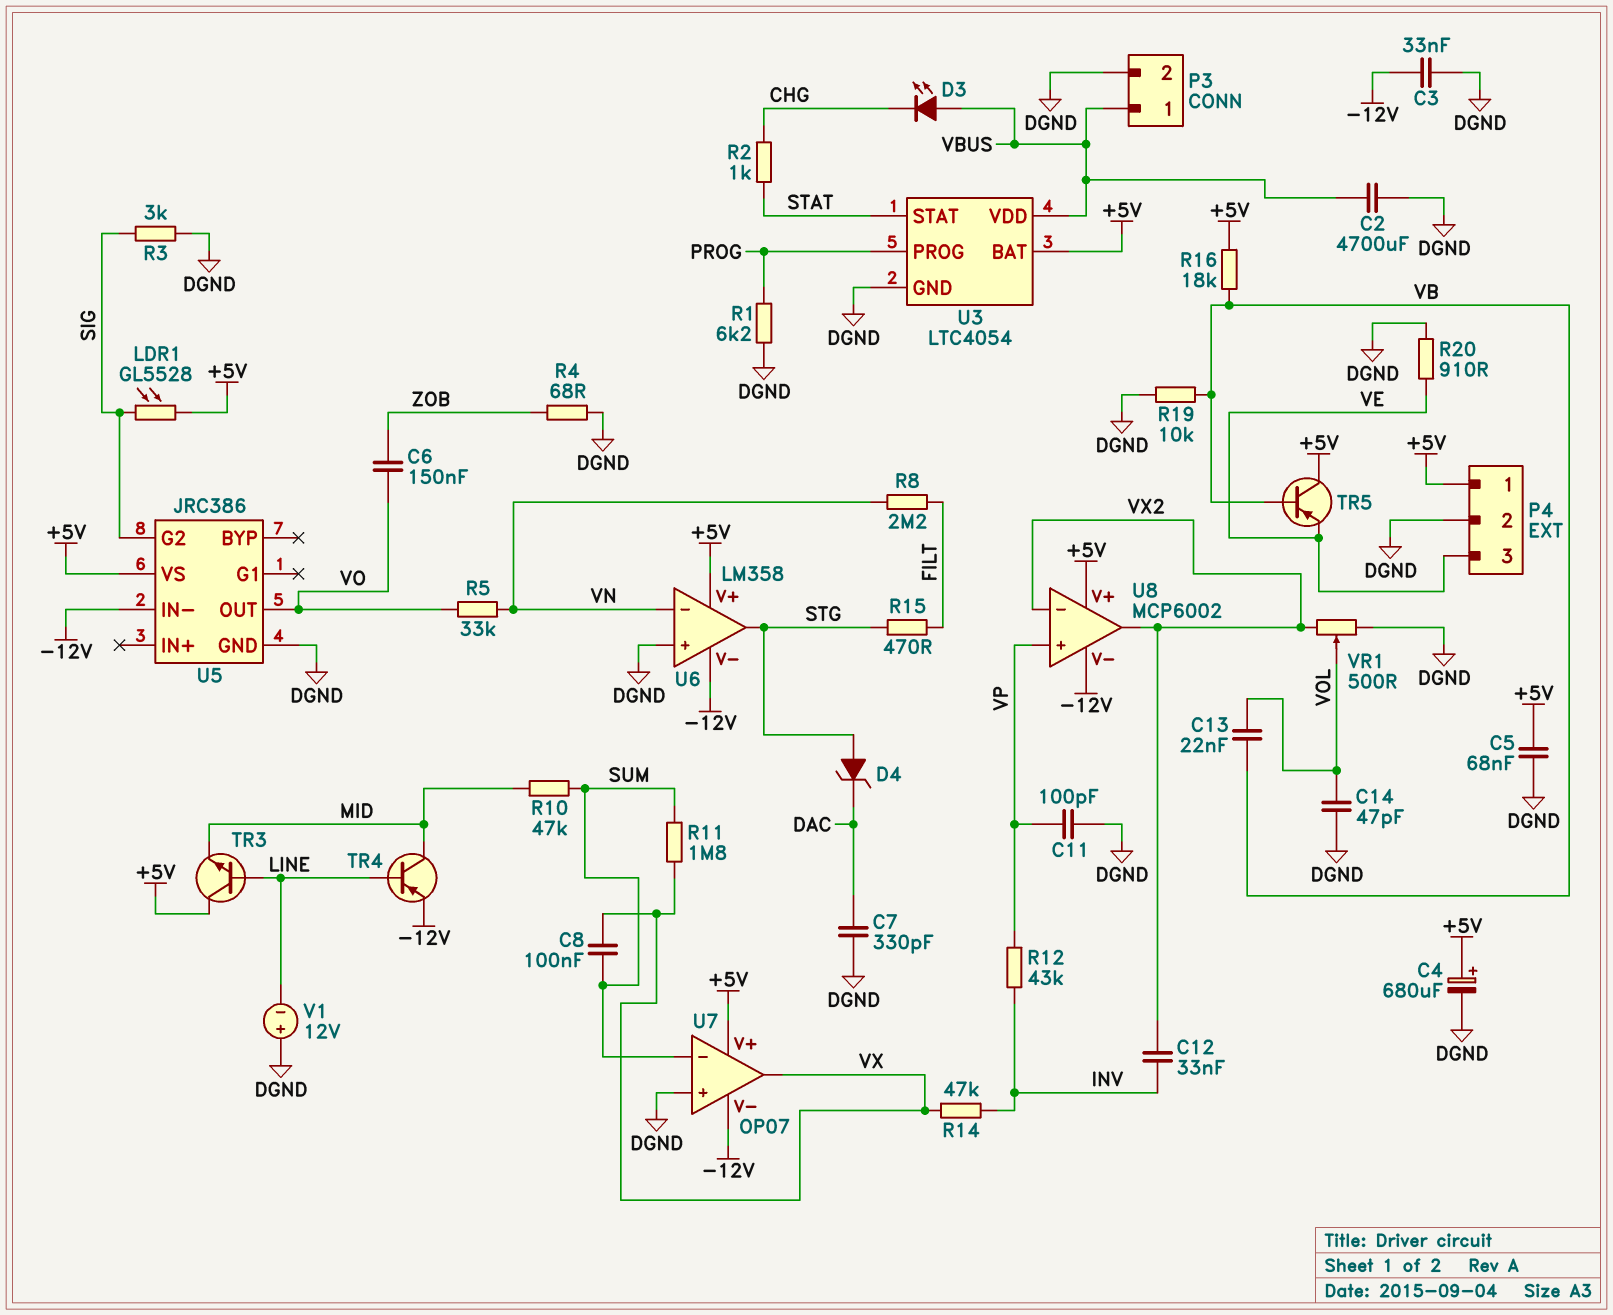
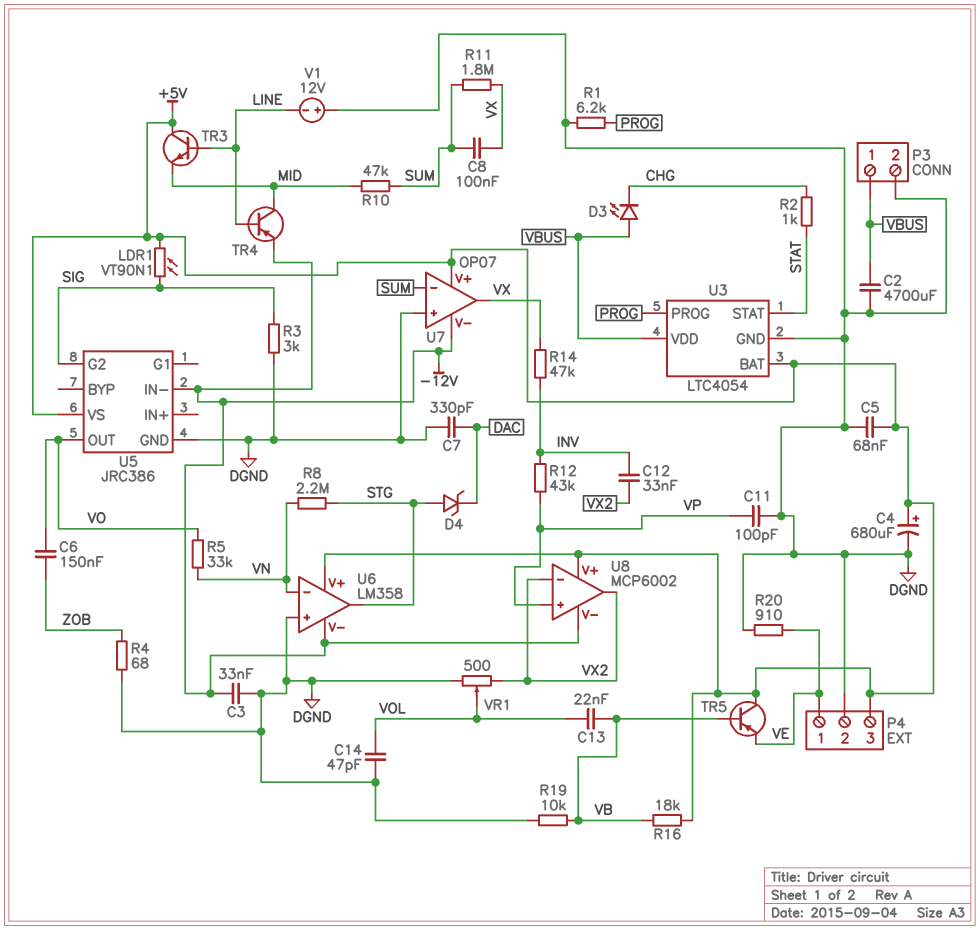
LDR1: GL5528 (+5V, SIG) -> VT90N1 (+5V, SIG)
P4 pin 1: +5V -> VE
P4 pin 3: VE -> +5V
R8: 2.2M (FILT, VN) -> 2.2M (STG, VN)
R15: 470 (FILT, STG) -> none

